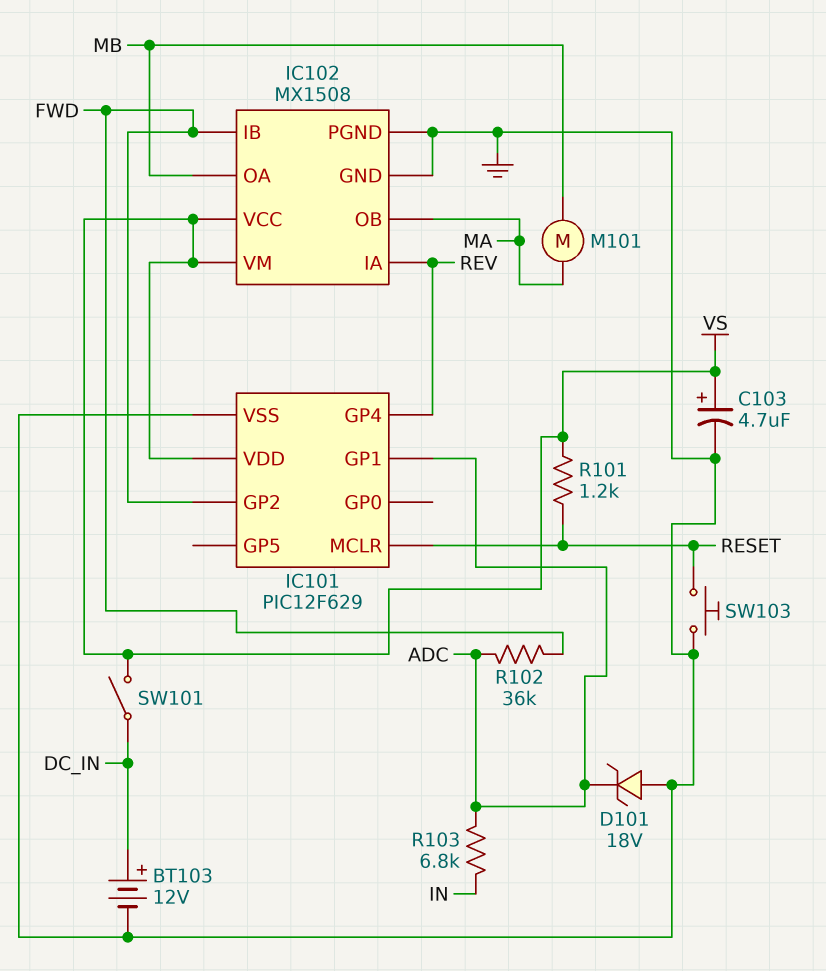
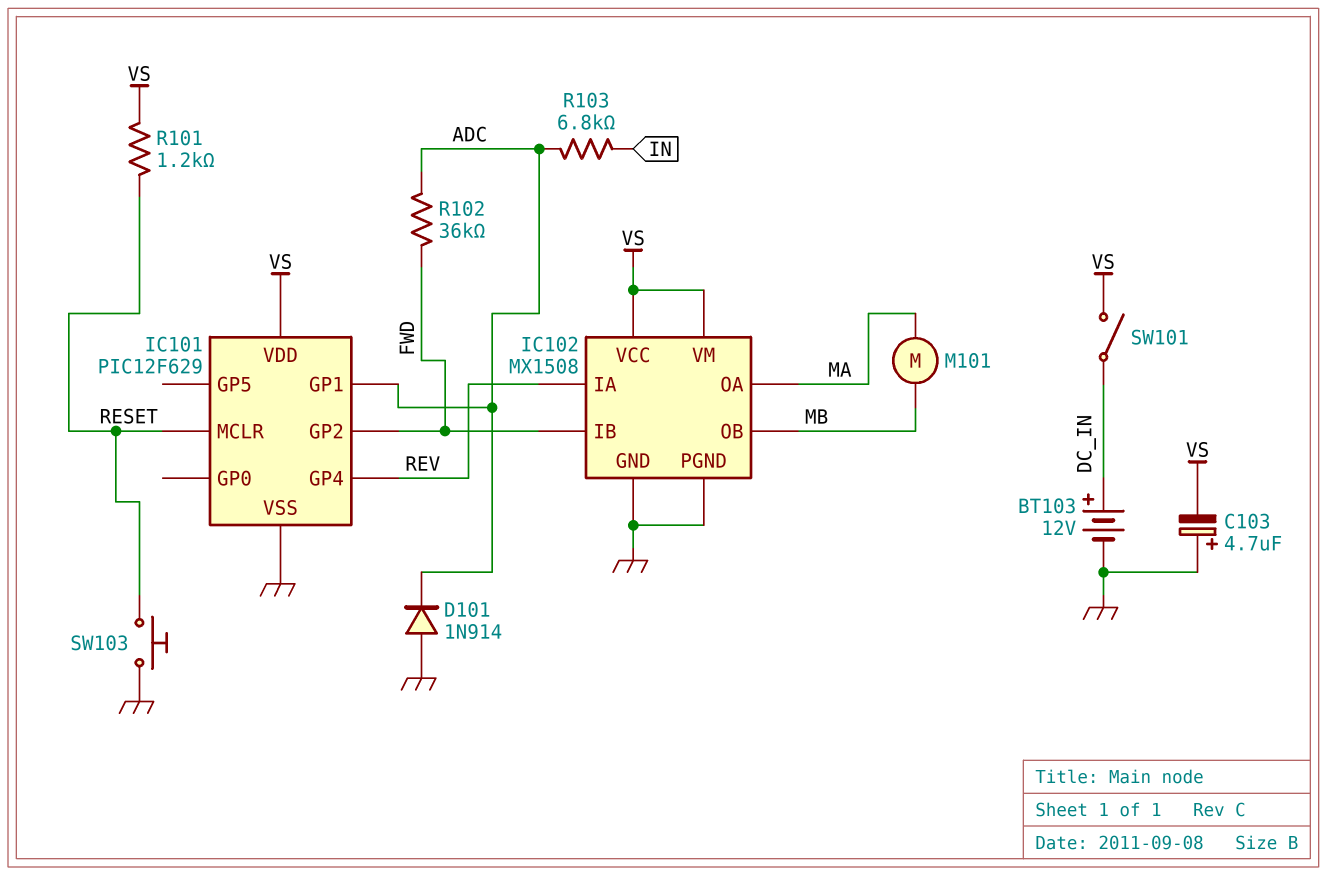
C103: 4.7uF (plus VS, minus GND) -> 4.7uF (plus GND, minus VS)
D101: zener 18V (A GND, K ADC) -> diode 1N914 (A GND, K ADC)
IC102 pin OA: MB -> MA
IC102 pin OB: MA -> MB

